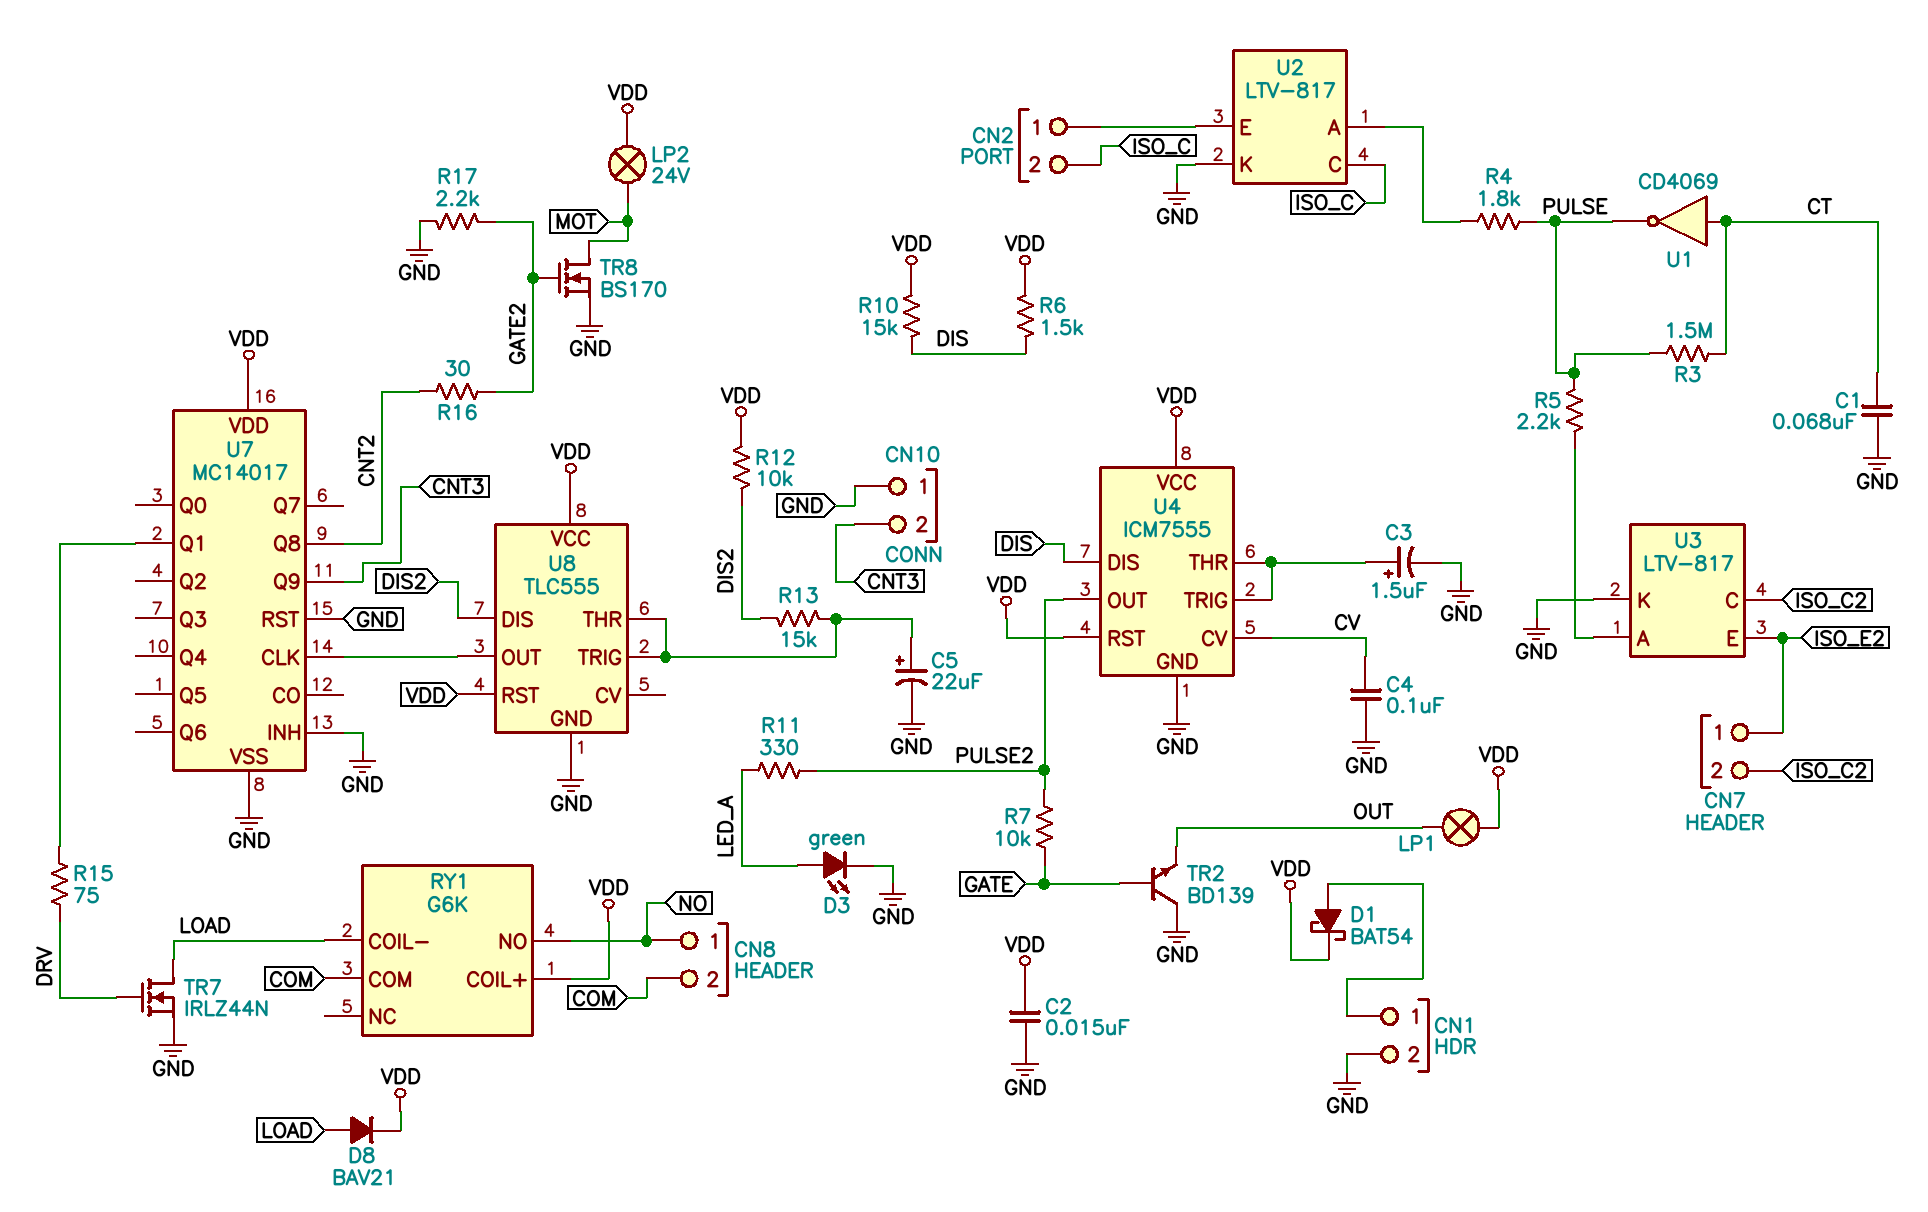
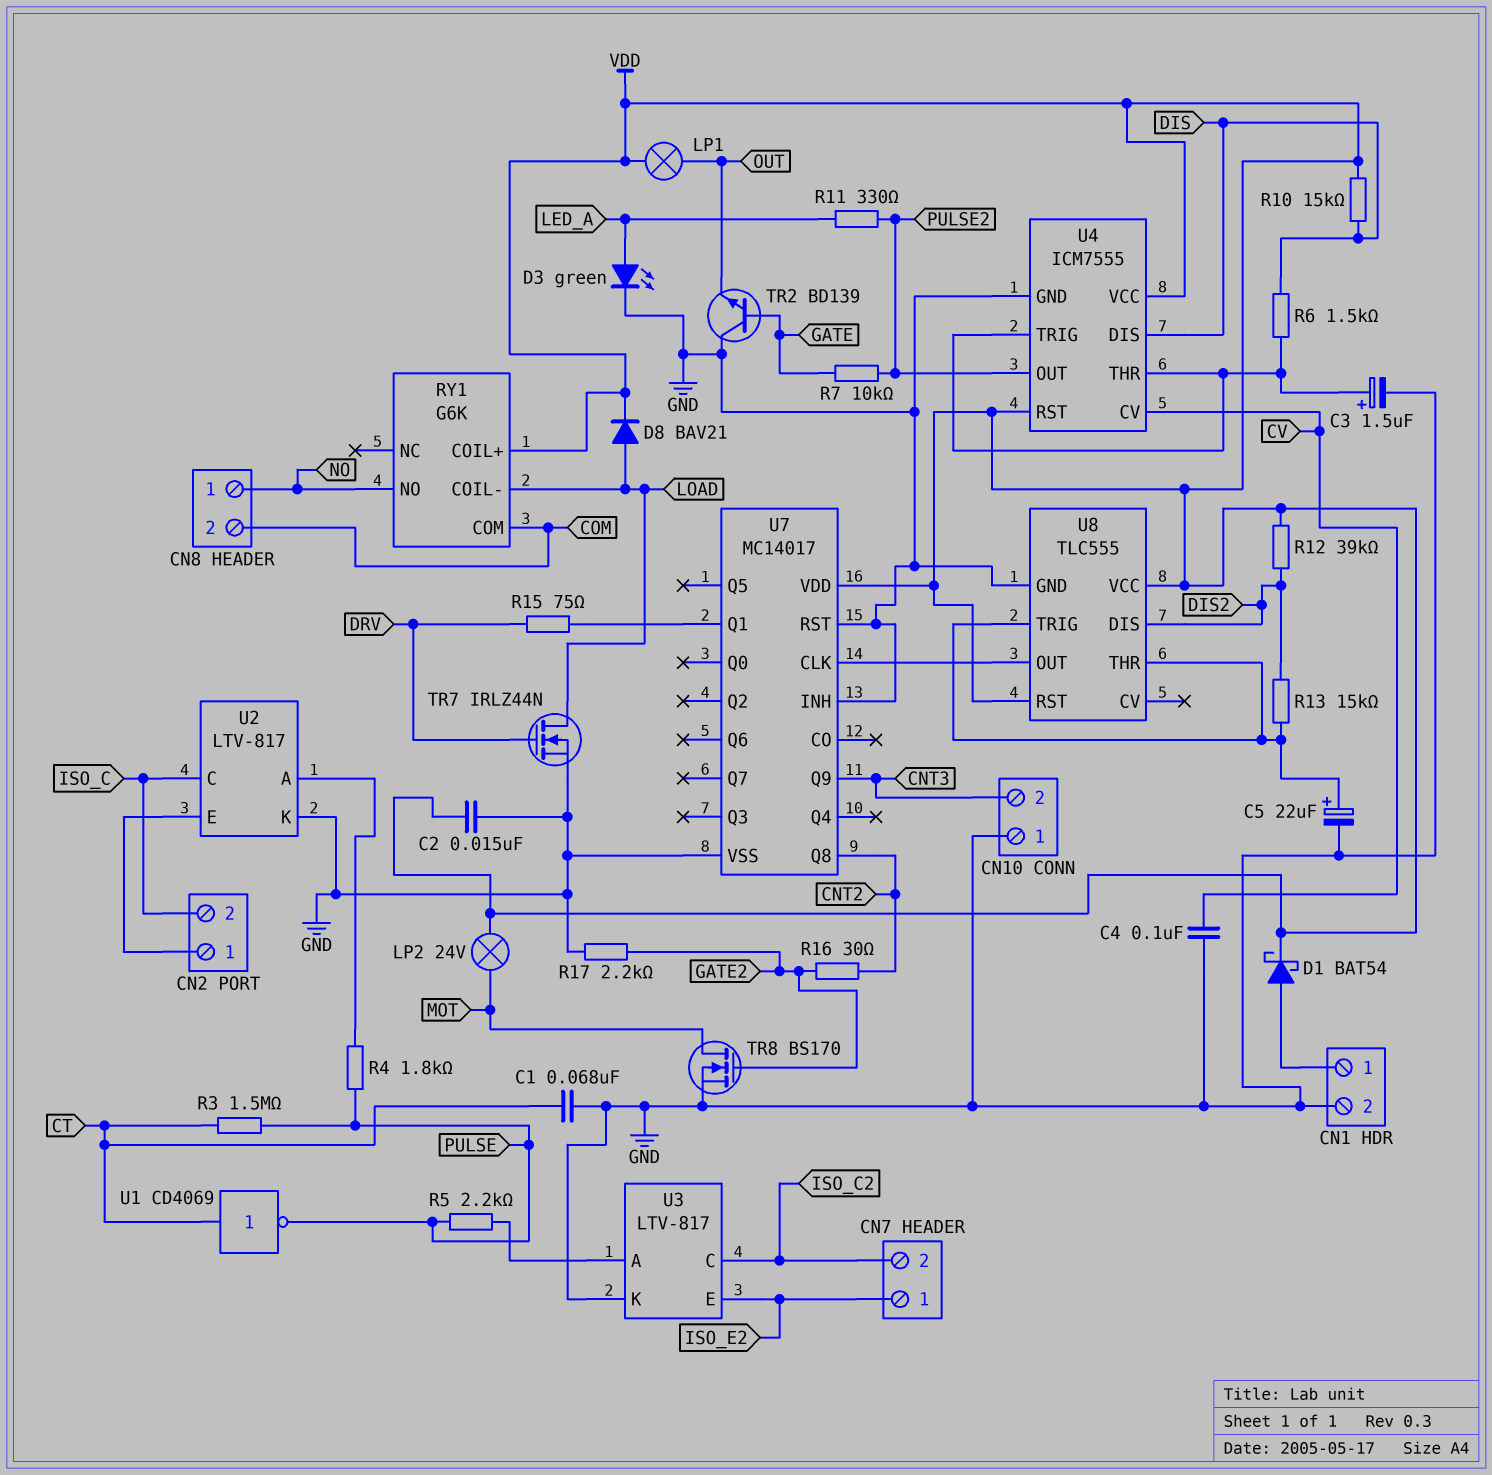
R6: 1.5k (DIS, VDD) -> 1.5k (DIS, U4/THR)
R12: 10k (DIS2, VDD) -> 39k (DIS2, VDD)

